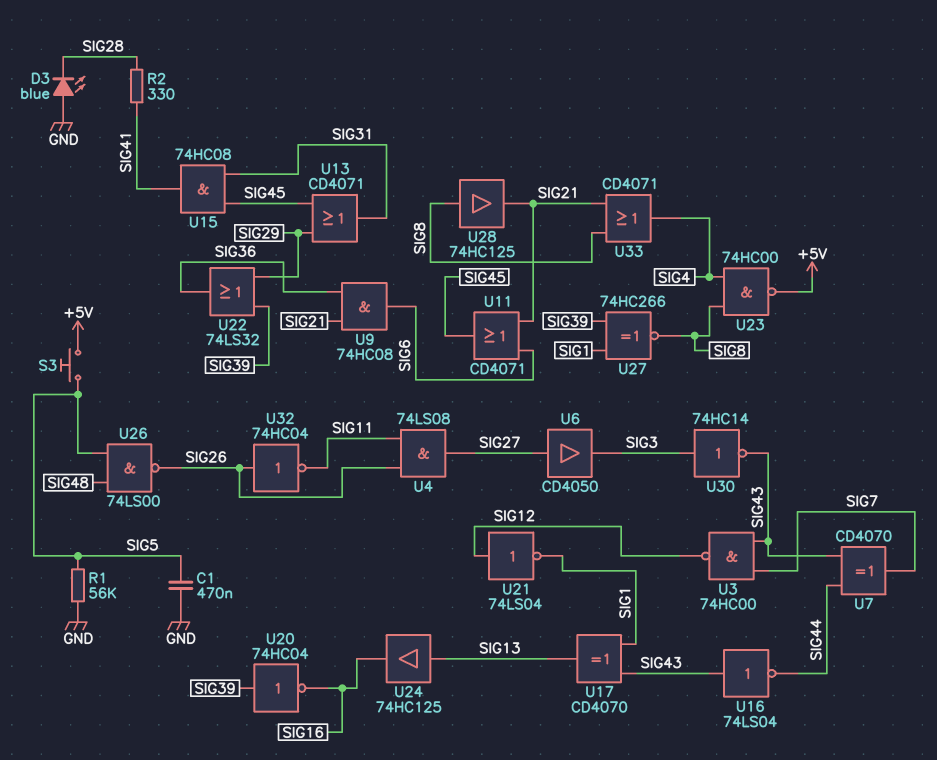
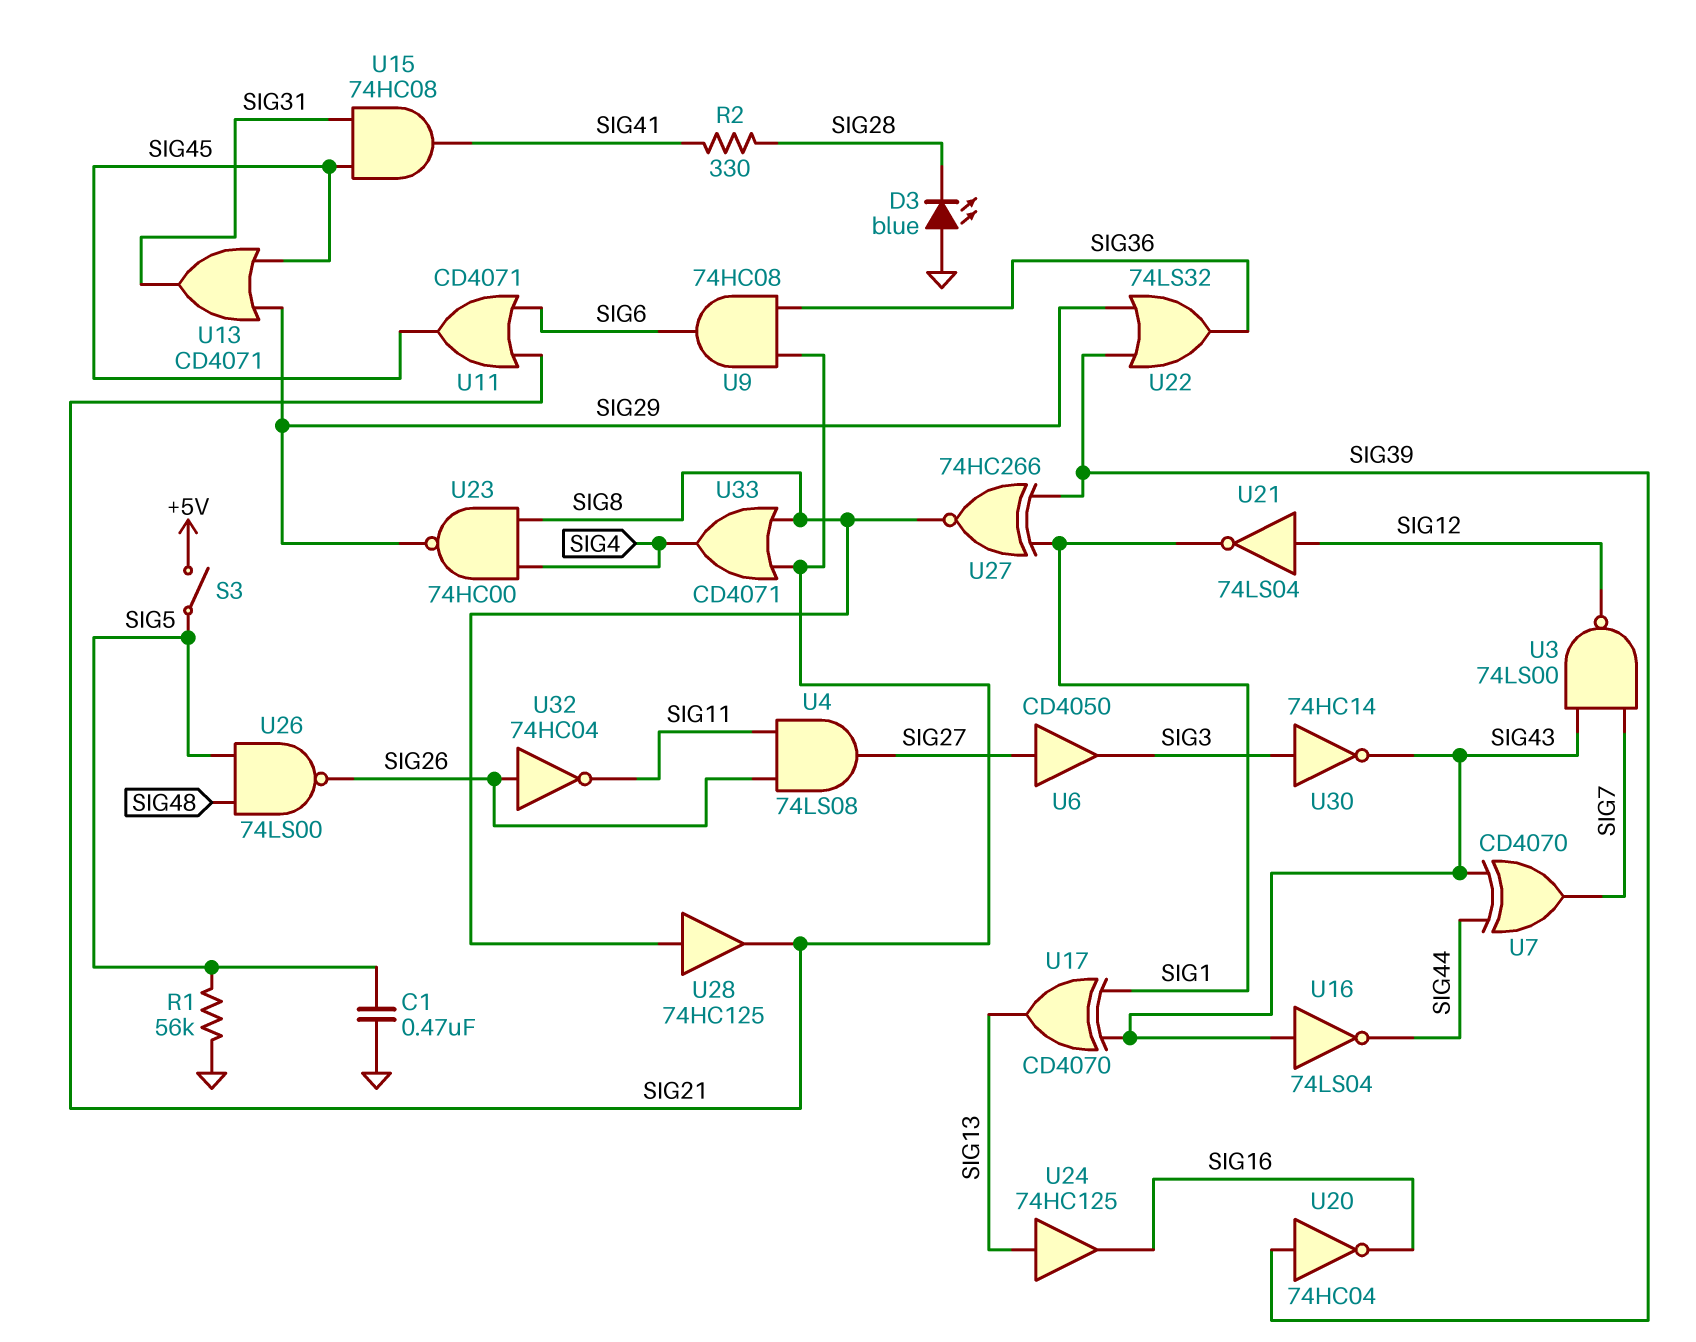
S3: button (+5V, SIG5) -> switch (+5V, SIG5)
U3: NAND 74HC00 (in SIG7, in SIG43, out SIG12) -> NAND 74LS00 (in SIG7, in SIG43, out SIG12)
U23: NAND 74HC00 (in SIG4, in SIG8, out +5V) -> NAND 74HC00 (in SIG4, in SIG8, out SIG29)

